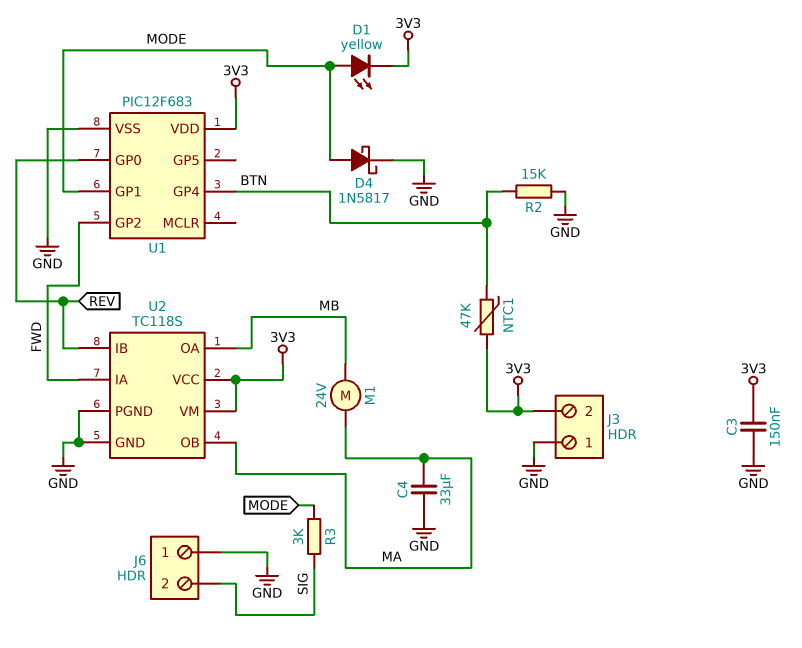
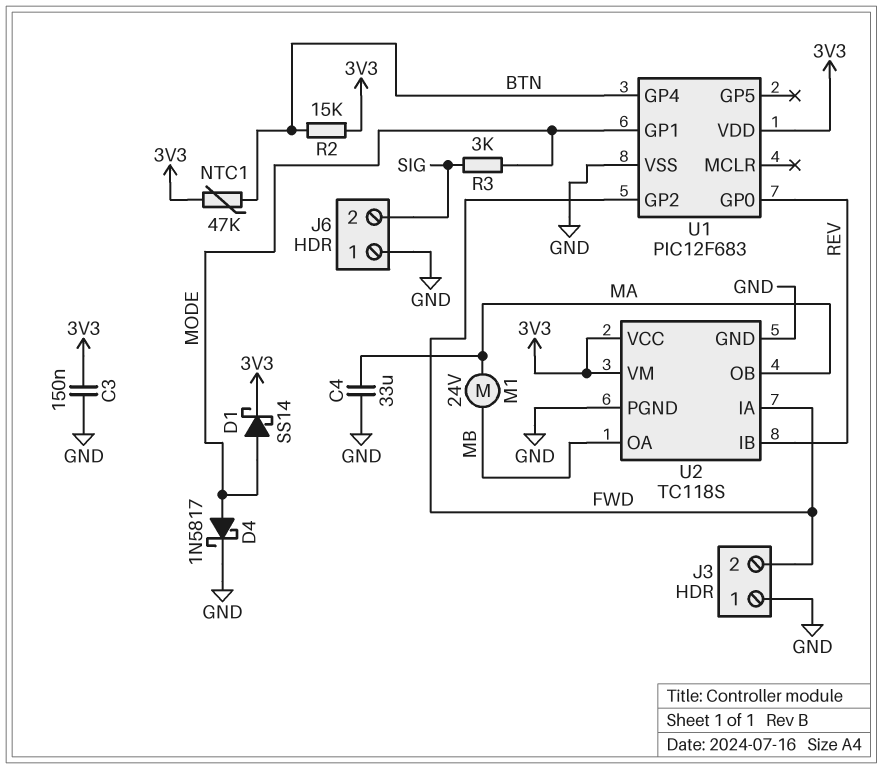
D1: LED yellow (A MODE, K 3V3) -> schottky SS14 (A MODE, K 3V3)
J3 pin 2: 3V3 -> FWD
R2: 15k (BTN, GND) -> 15k (3V3, BTN)

